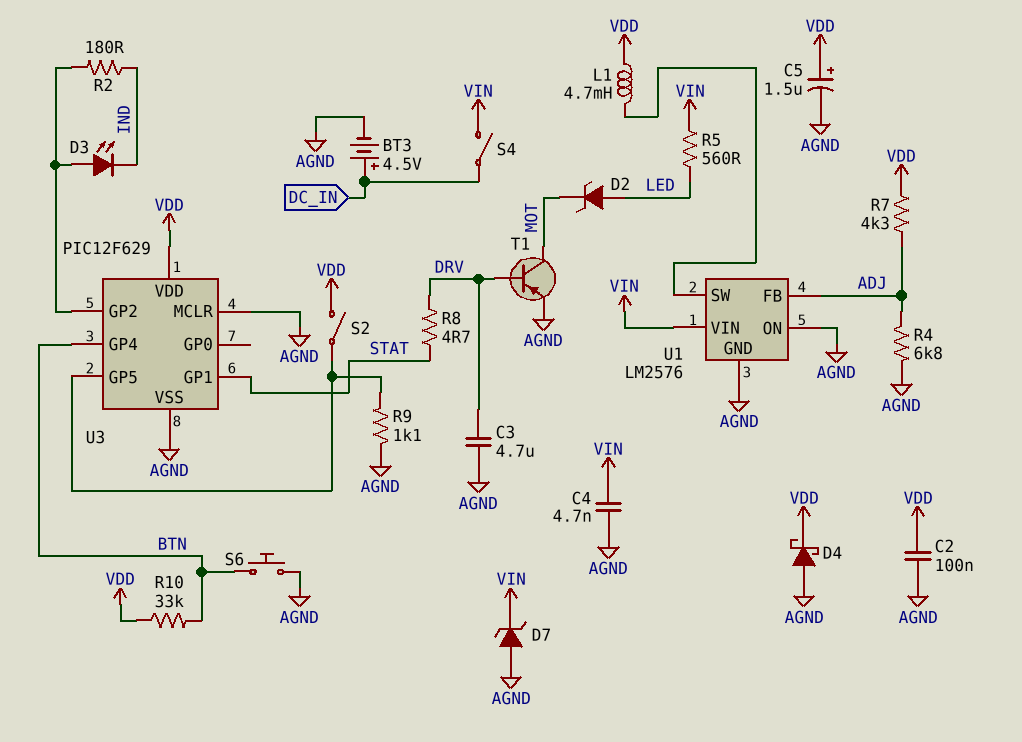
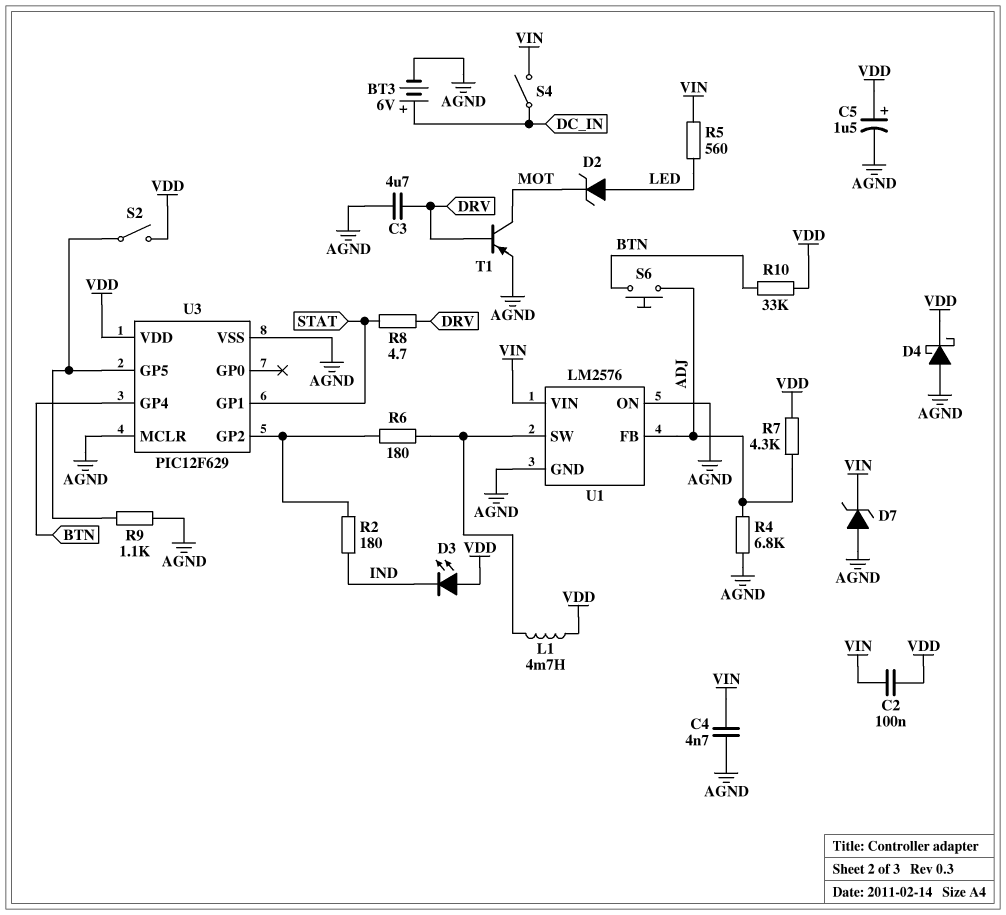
BT3: 4.5V (plus DC_IN, minus AGND) -> 6V (plus DC_IN, minus AGND)
C2: 100nF (AGND, VDD) -> 100nF (VDD, VIN)
D3: LED (A U3/GP2, K IND) -> LED (A VDD, K IND)
R6: none -> 180 (U1/SW, U3/GP2)
S6: button (AGND, BTN) -> button (ADJ, BTN)

